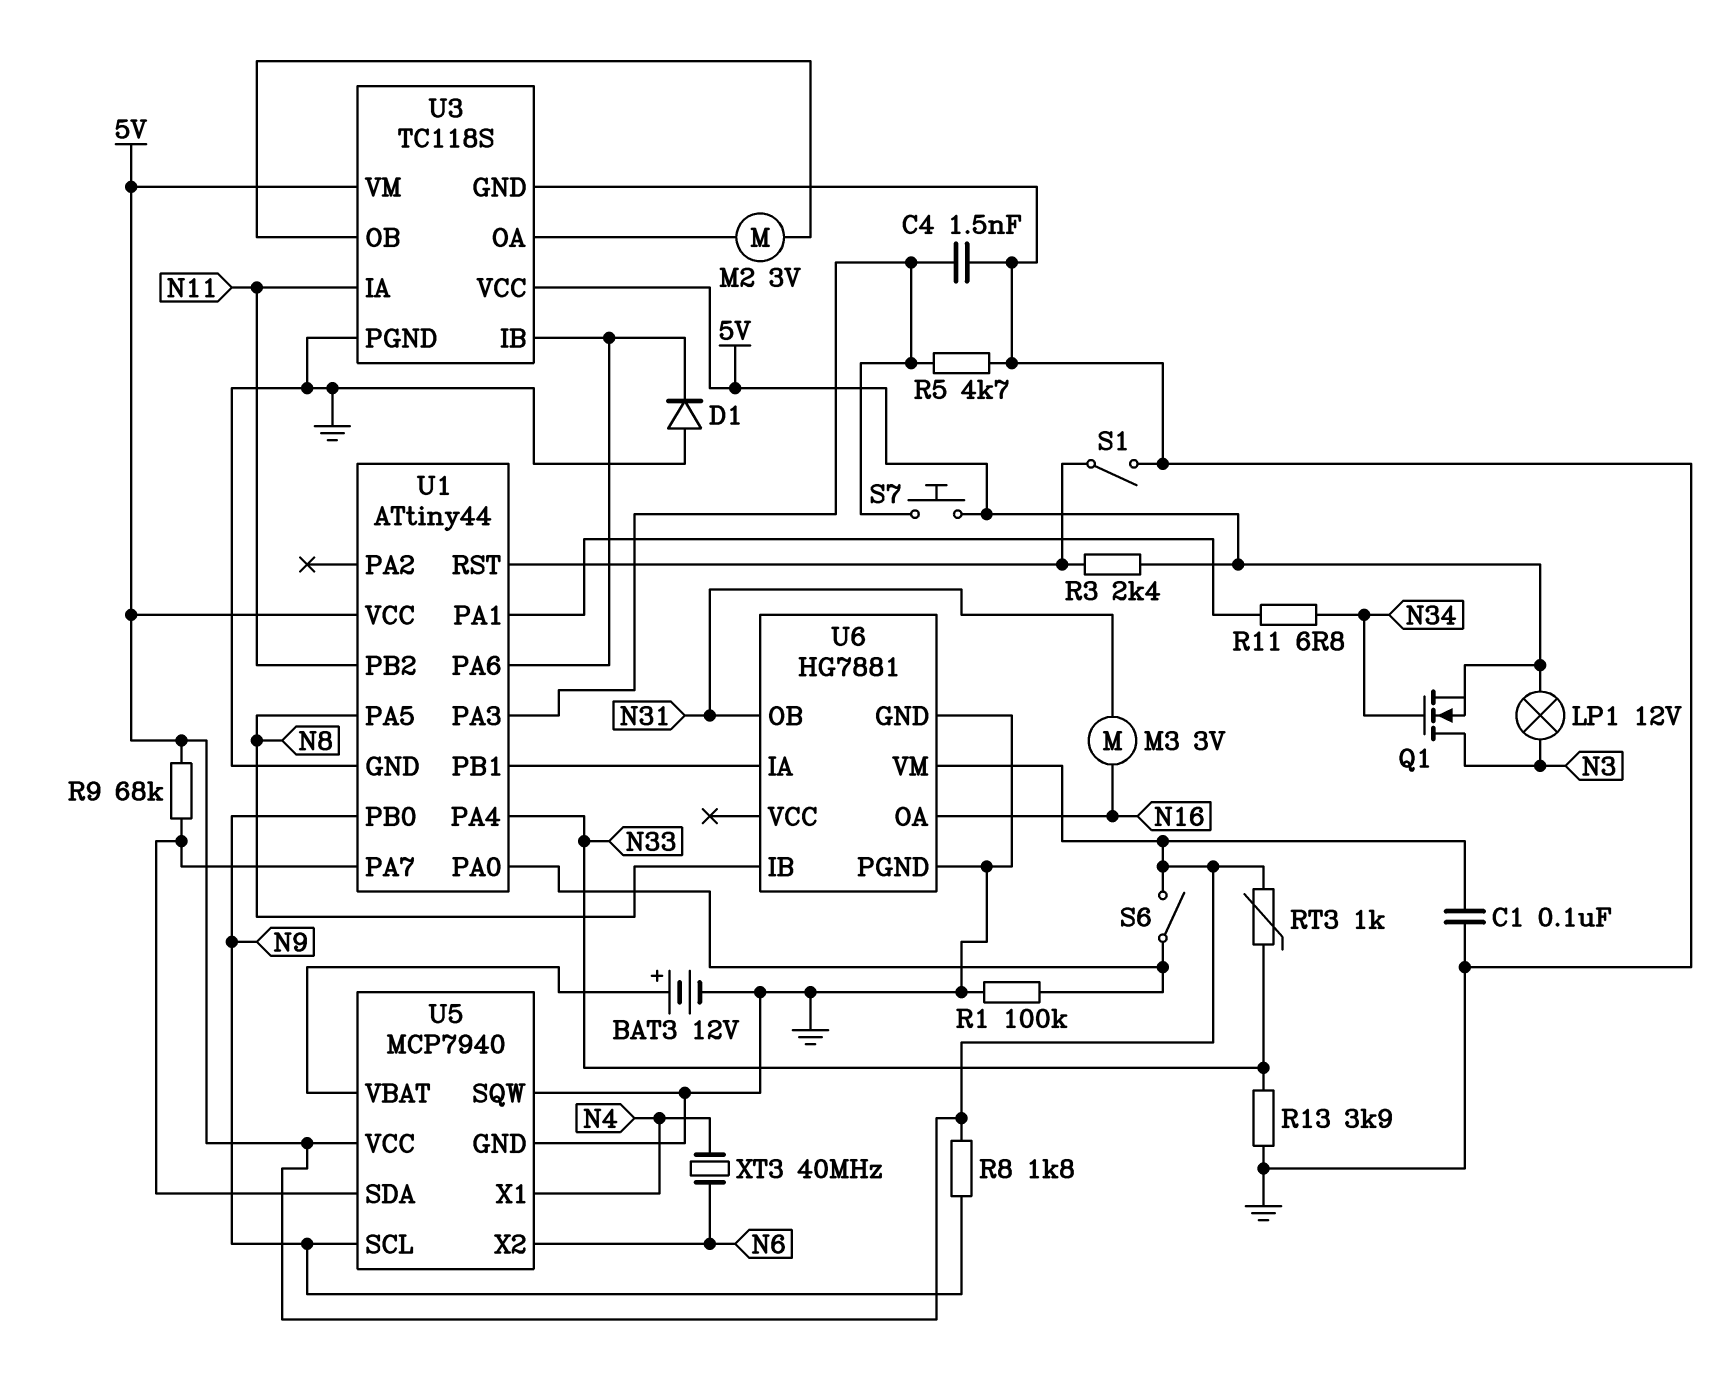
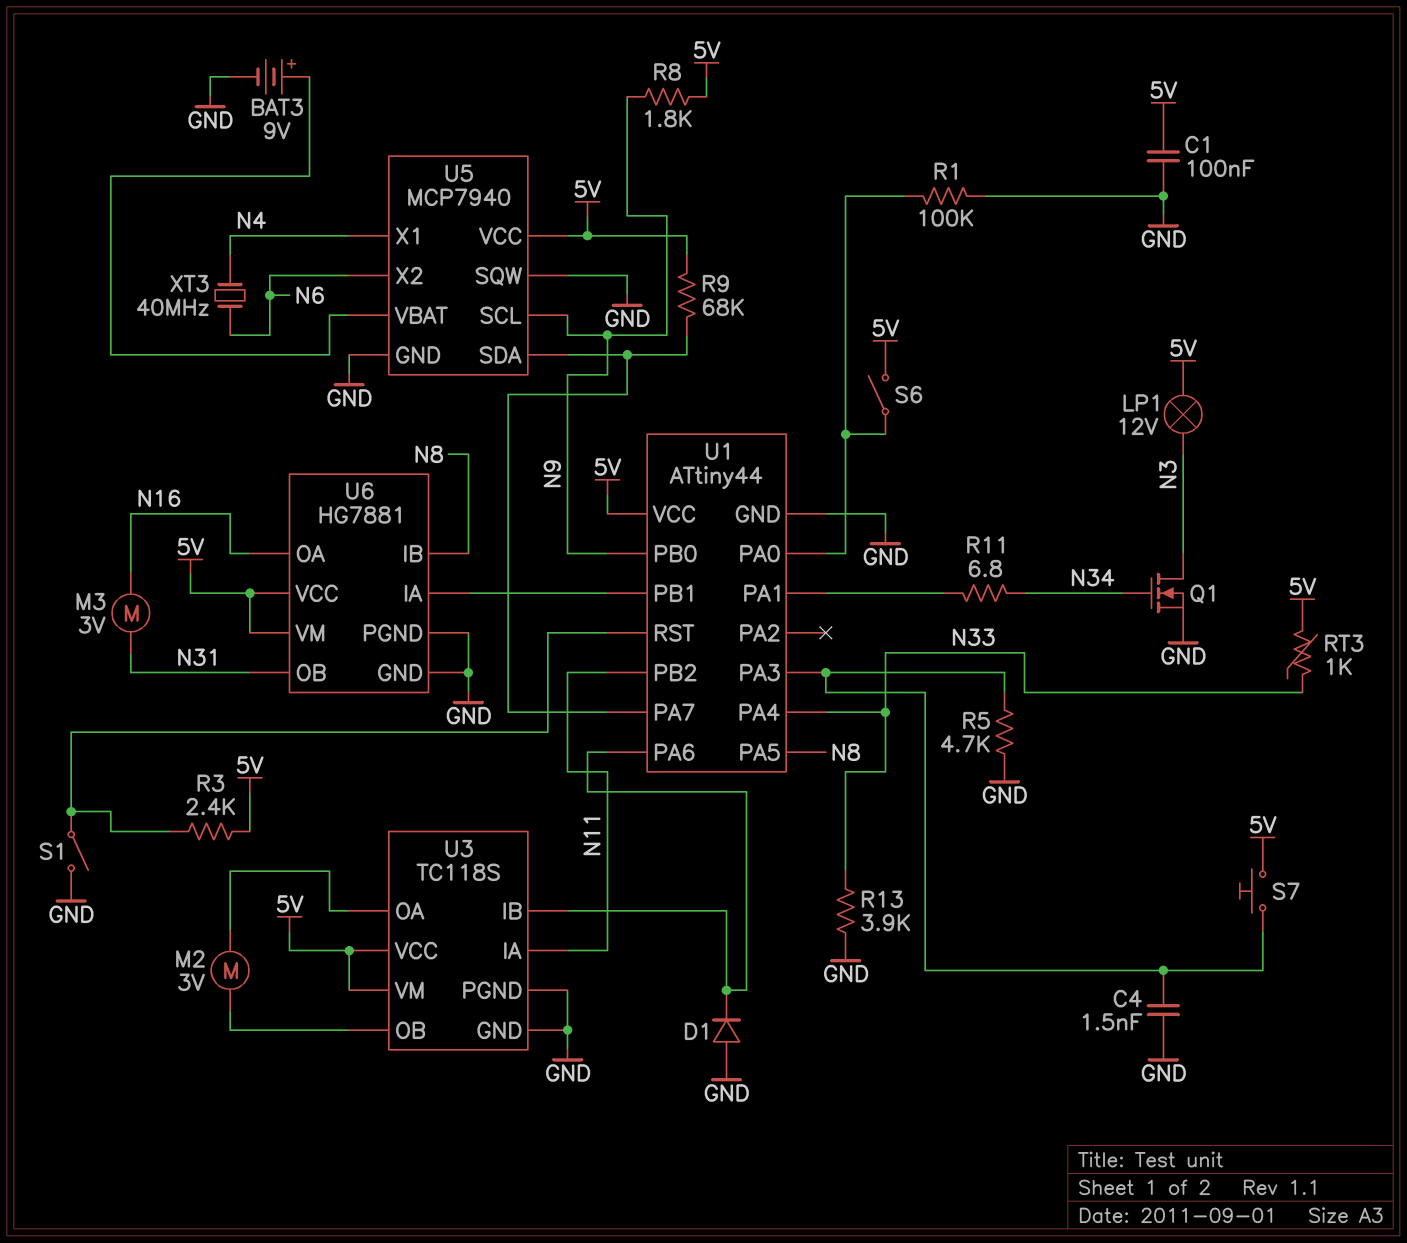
BAT3: 12V (plus U5/VBAT, minus GND) -> 9V (plus U5/VBAT, minus GND)
Q1: NMOS (G N34, D N3, S 5V) -> NMOS (G N34, D N3, S GND)
U6 pin VCC: none -> 5V

